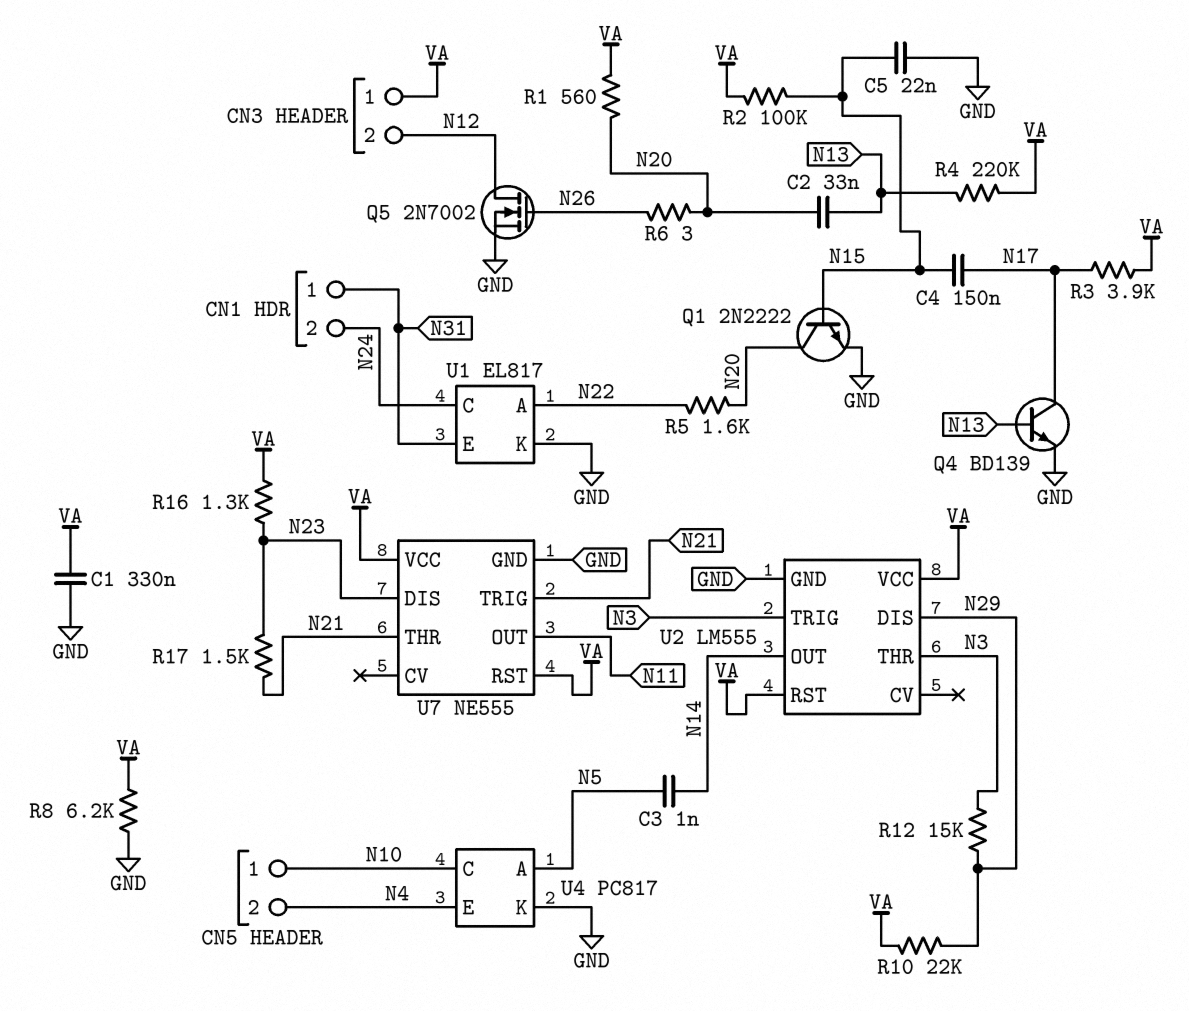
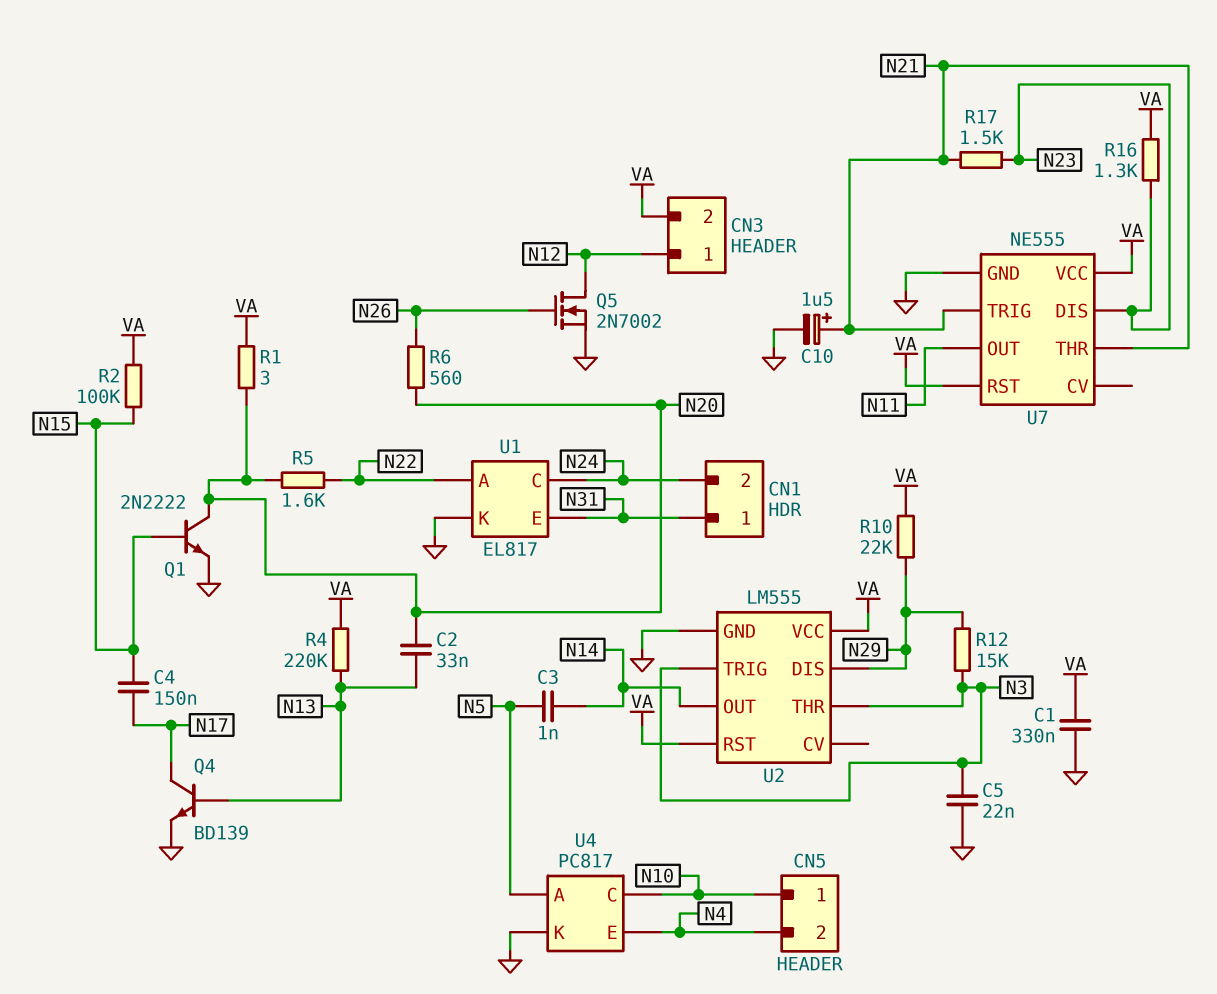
C5: 22nF (GND, N15) -> 22nF (GND, N3)
C10: none -> 1.5uF (plus N21, minus GND)
CN3 pin 1: VA -> N12
CN3 pin 2: N12 -> VA
R1: 560 (N20, VA) -> 3 (N20, VA)
R3: 3.9k (N17, VA) -> none
R6: 3 (N20, N26) -> 560 (N20, N26)
R8: 6.2k (GND, VA) -> none

